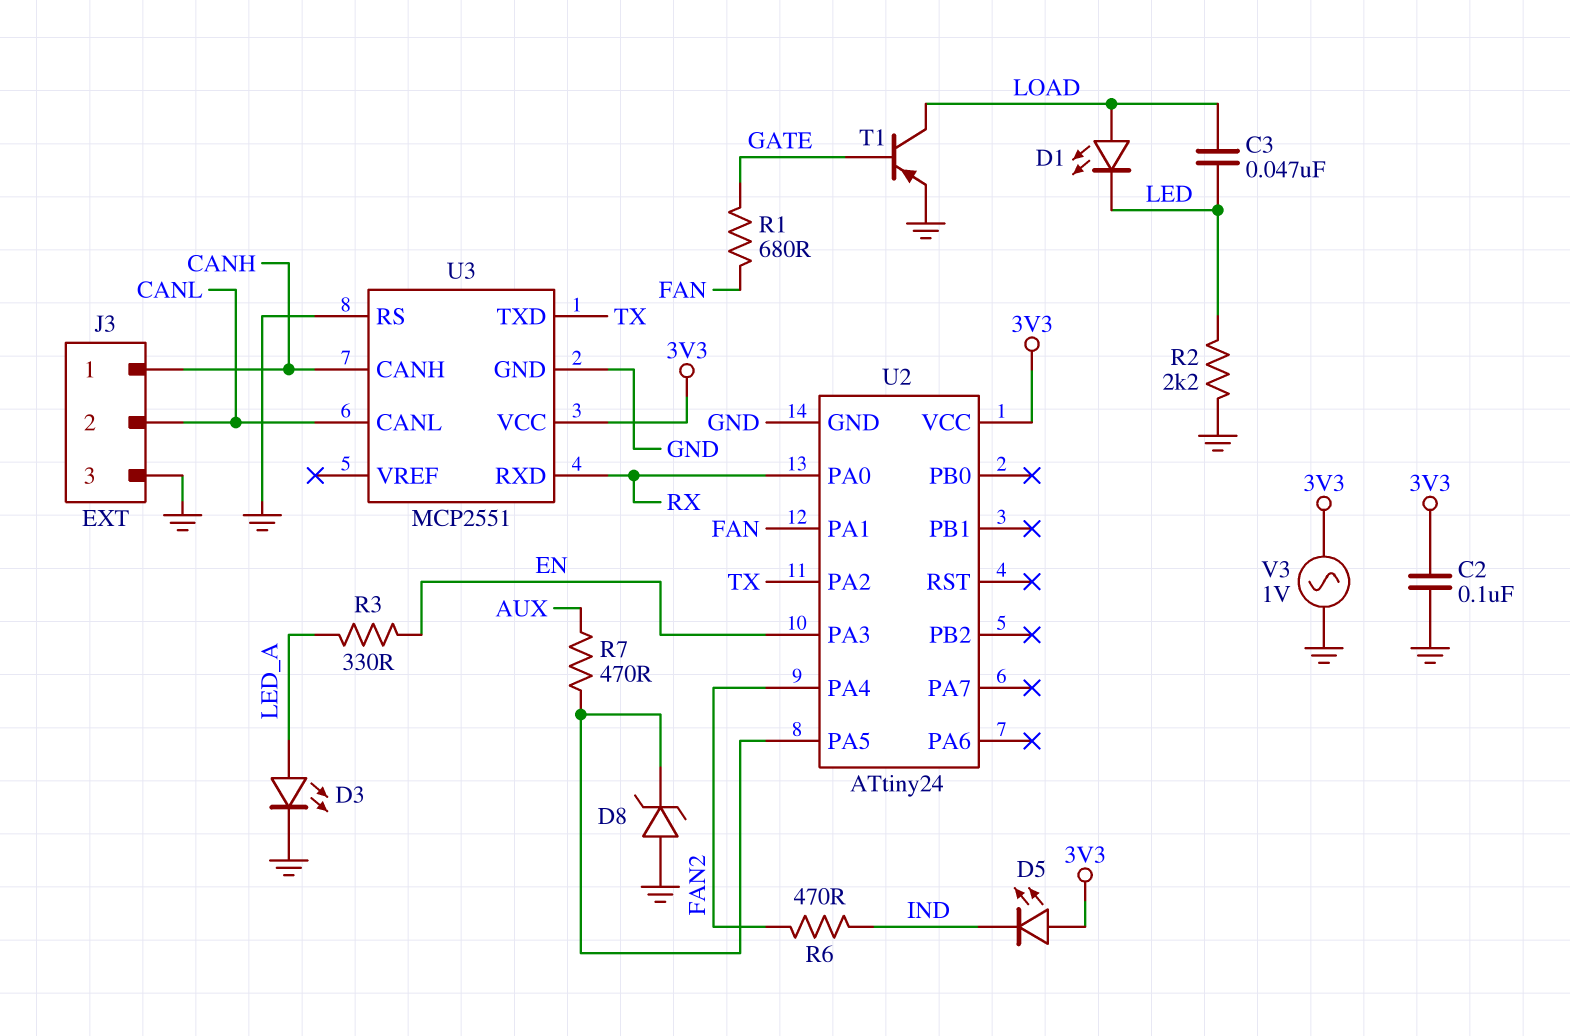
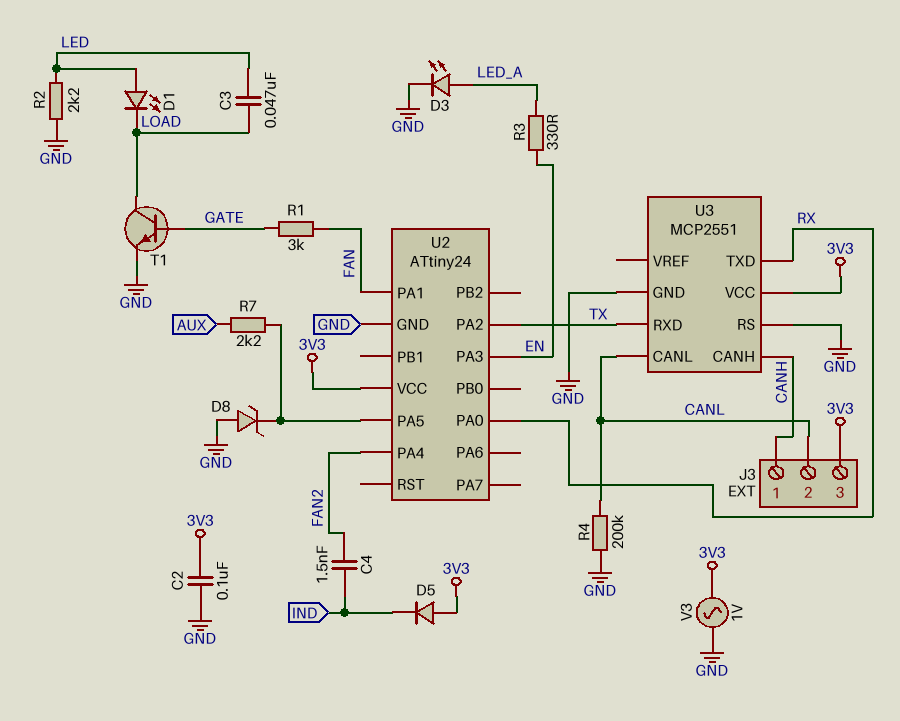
C4: none -> 1.5nF (FAN2, IND)
D1: LED (A LOAD, K LED) -> LED (A LED, K LOAD)
D5: LED (A 3V3, K IND) -> diode (A 3V3, K IND)
J3 pin 3: GND -> 3V3
R1: 680 (FAN, GATE) -> 3k (FAN, GATE)
R4: none -> 200k (CANL, GND)
R6: 470 (FAN2, IND) -> none
R7: 470 (AUX, U2/PA5) -> 2.2k (AUX, U2/PA5)
T1: PNP (B GATE, C LOAD, E GND) -> NPN (B GATE, C LOAD, E GND)
U3 pin RXD: RX -> TX
U3 pin TXD: TX -> RX

